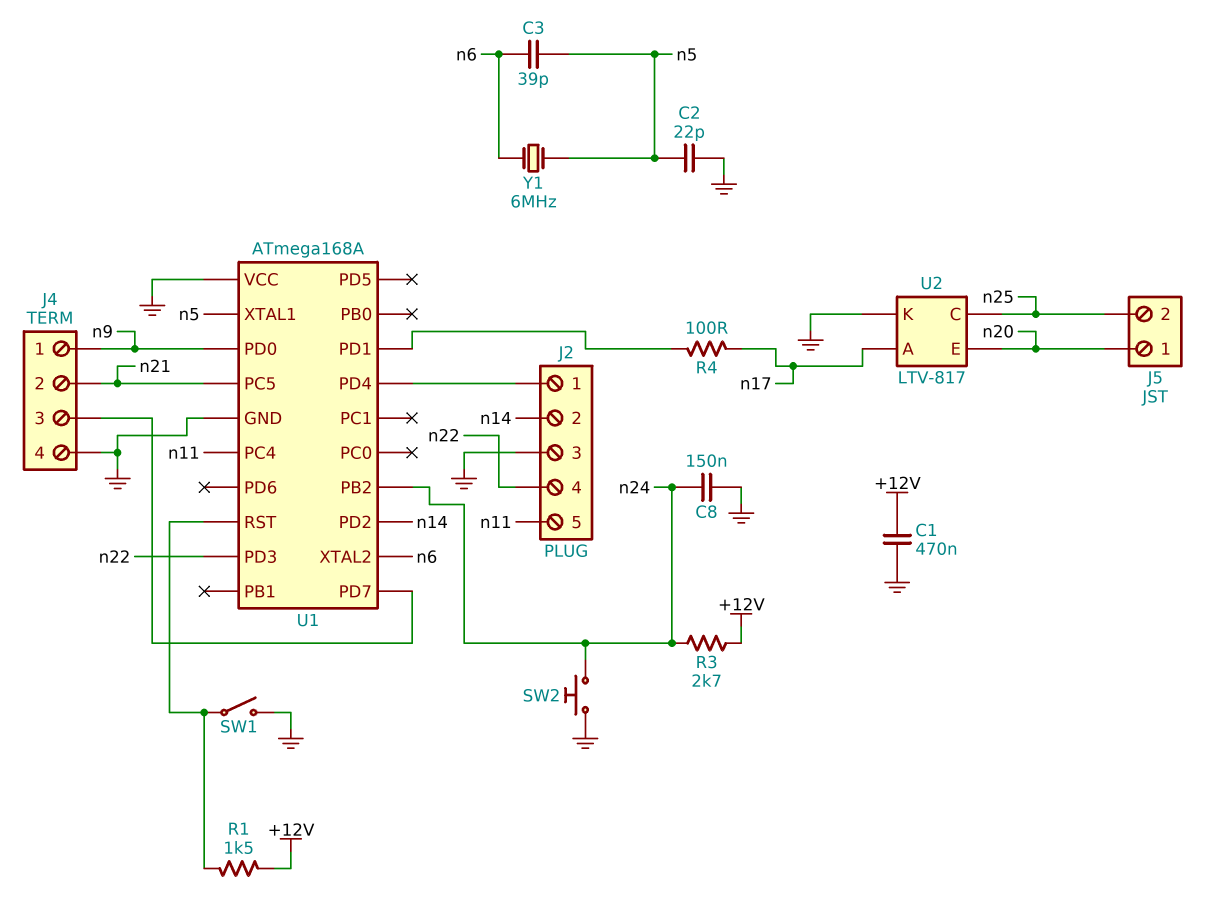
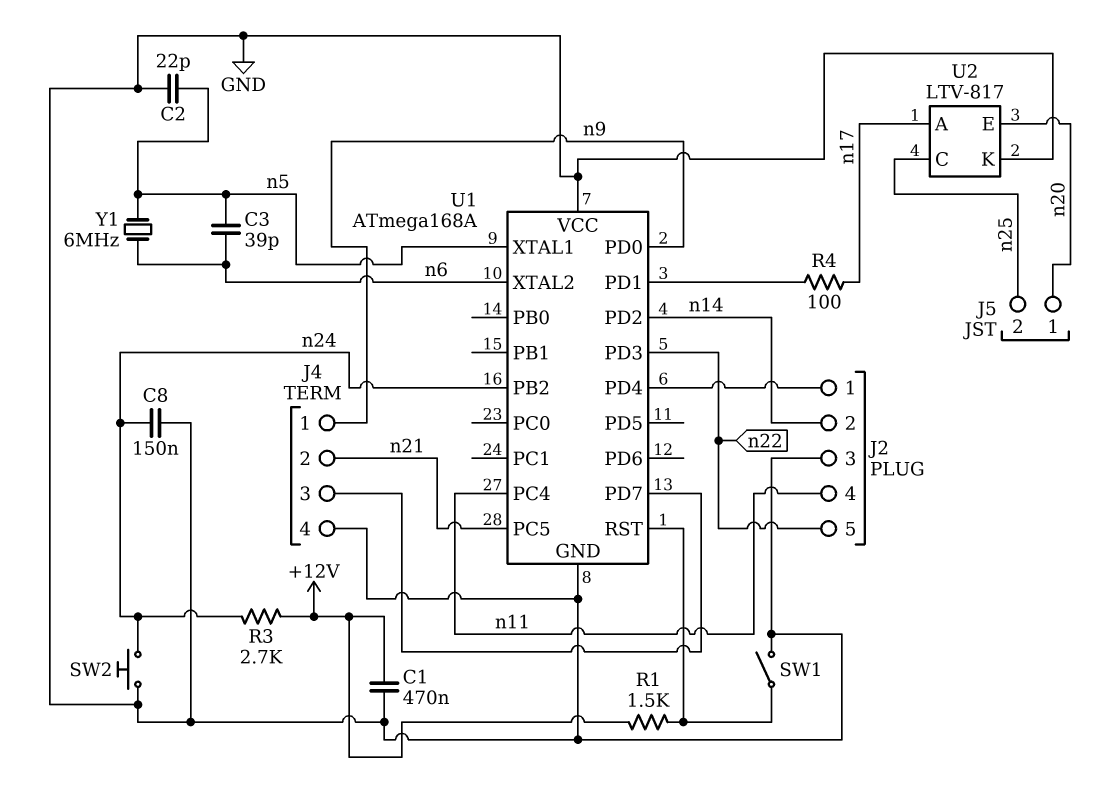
J2 pin 4: n22 -> n11
J2 pin 5: n11 -> n22

